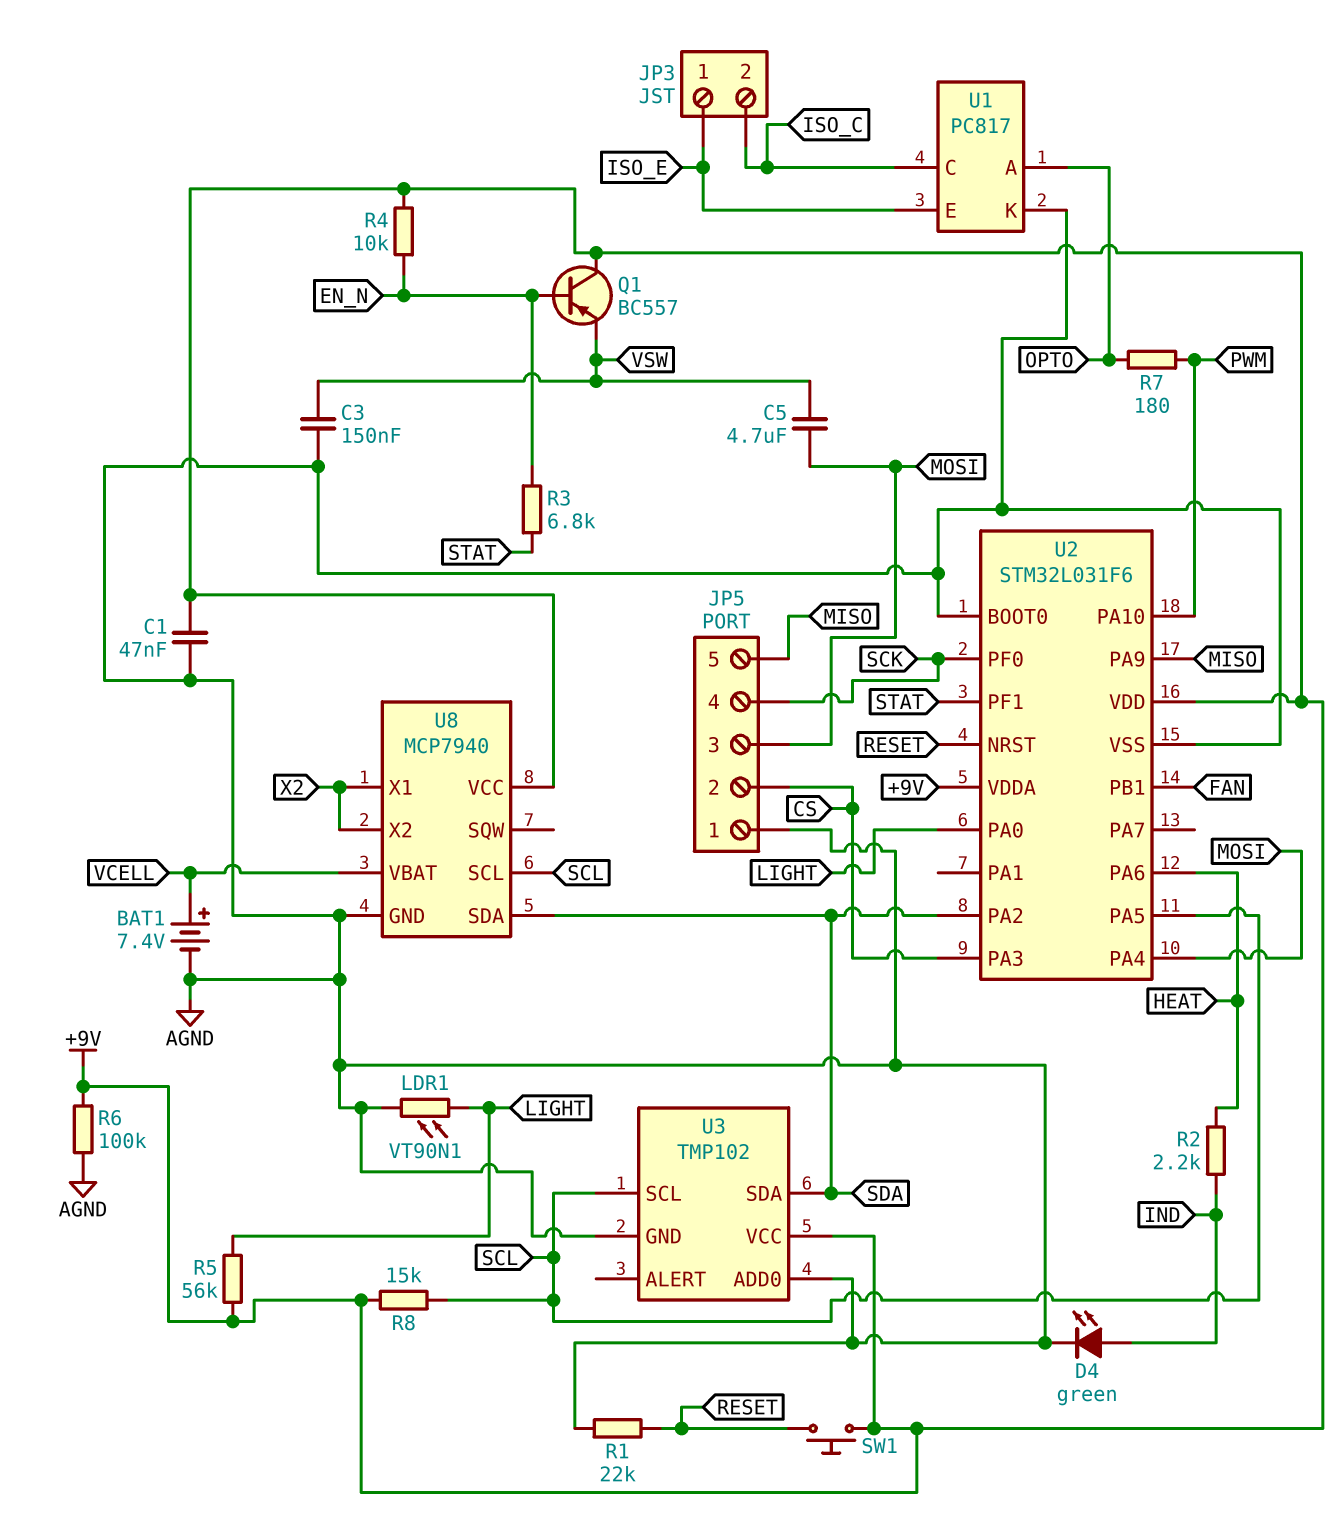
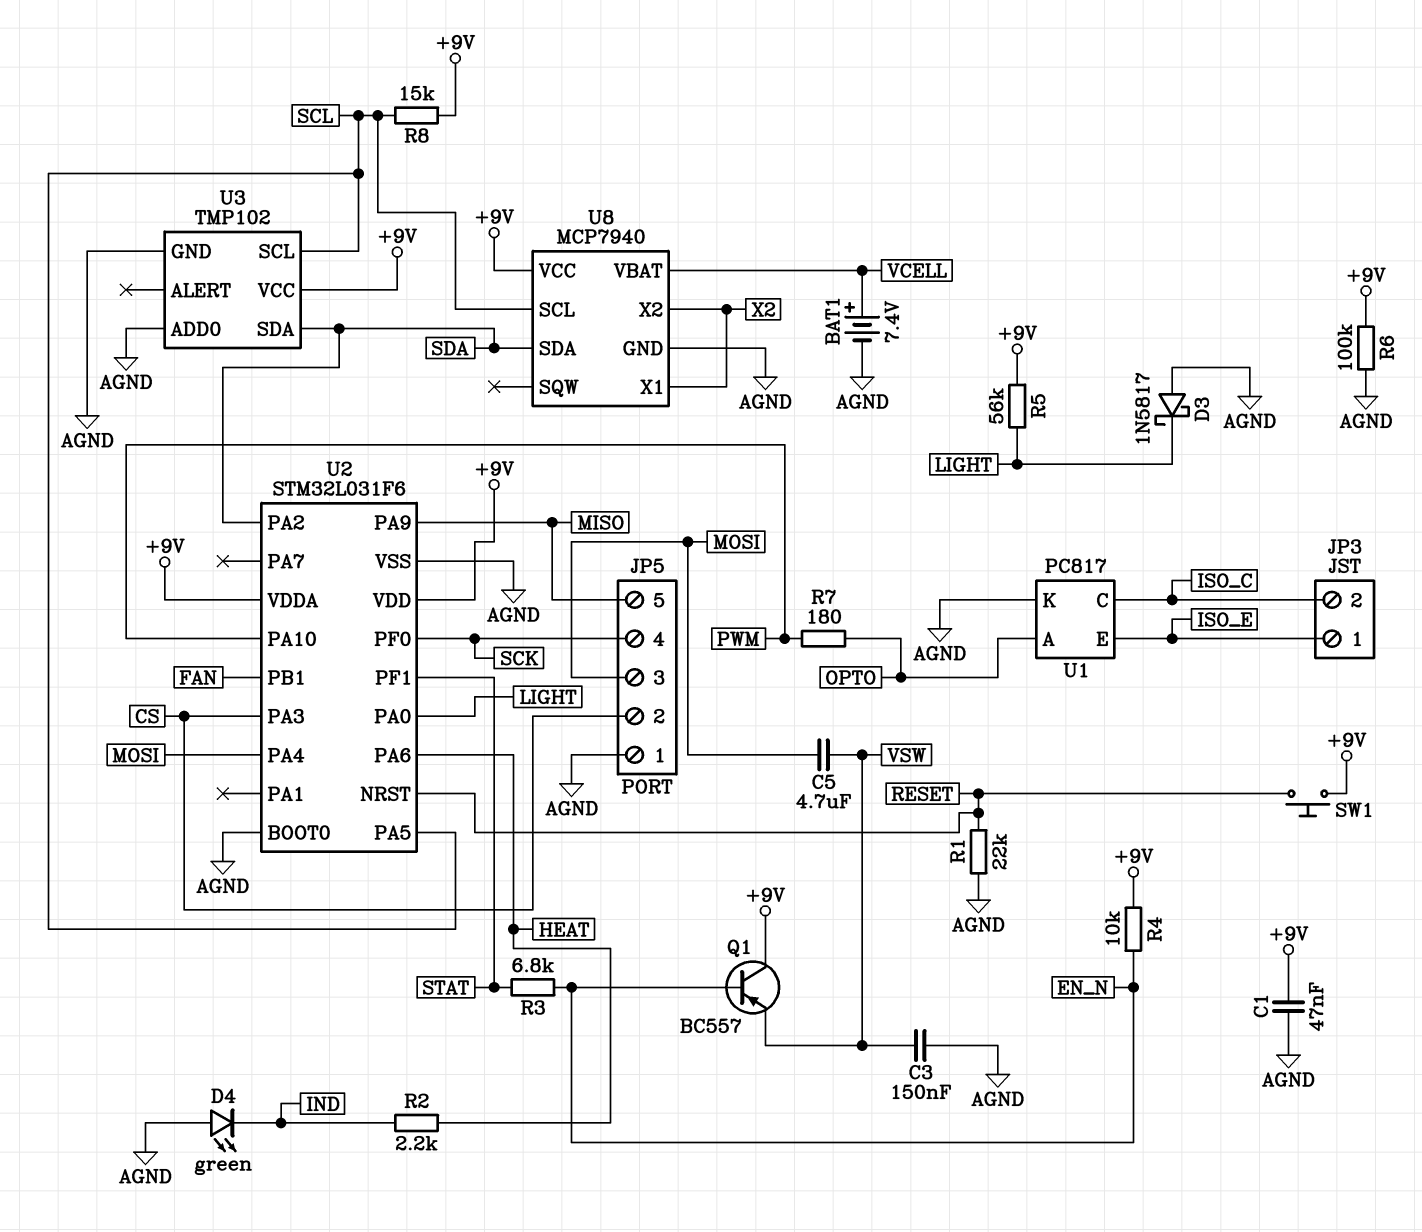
D3: none -> schottky 1N5817 (A AGND, K LIGHT)
D4: LED green (A IND, K AGND) -> LED green (A AGND, K IND)
LDR1: VT90N1 (AGND, LIGHT) -> none

